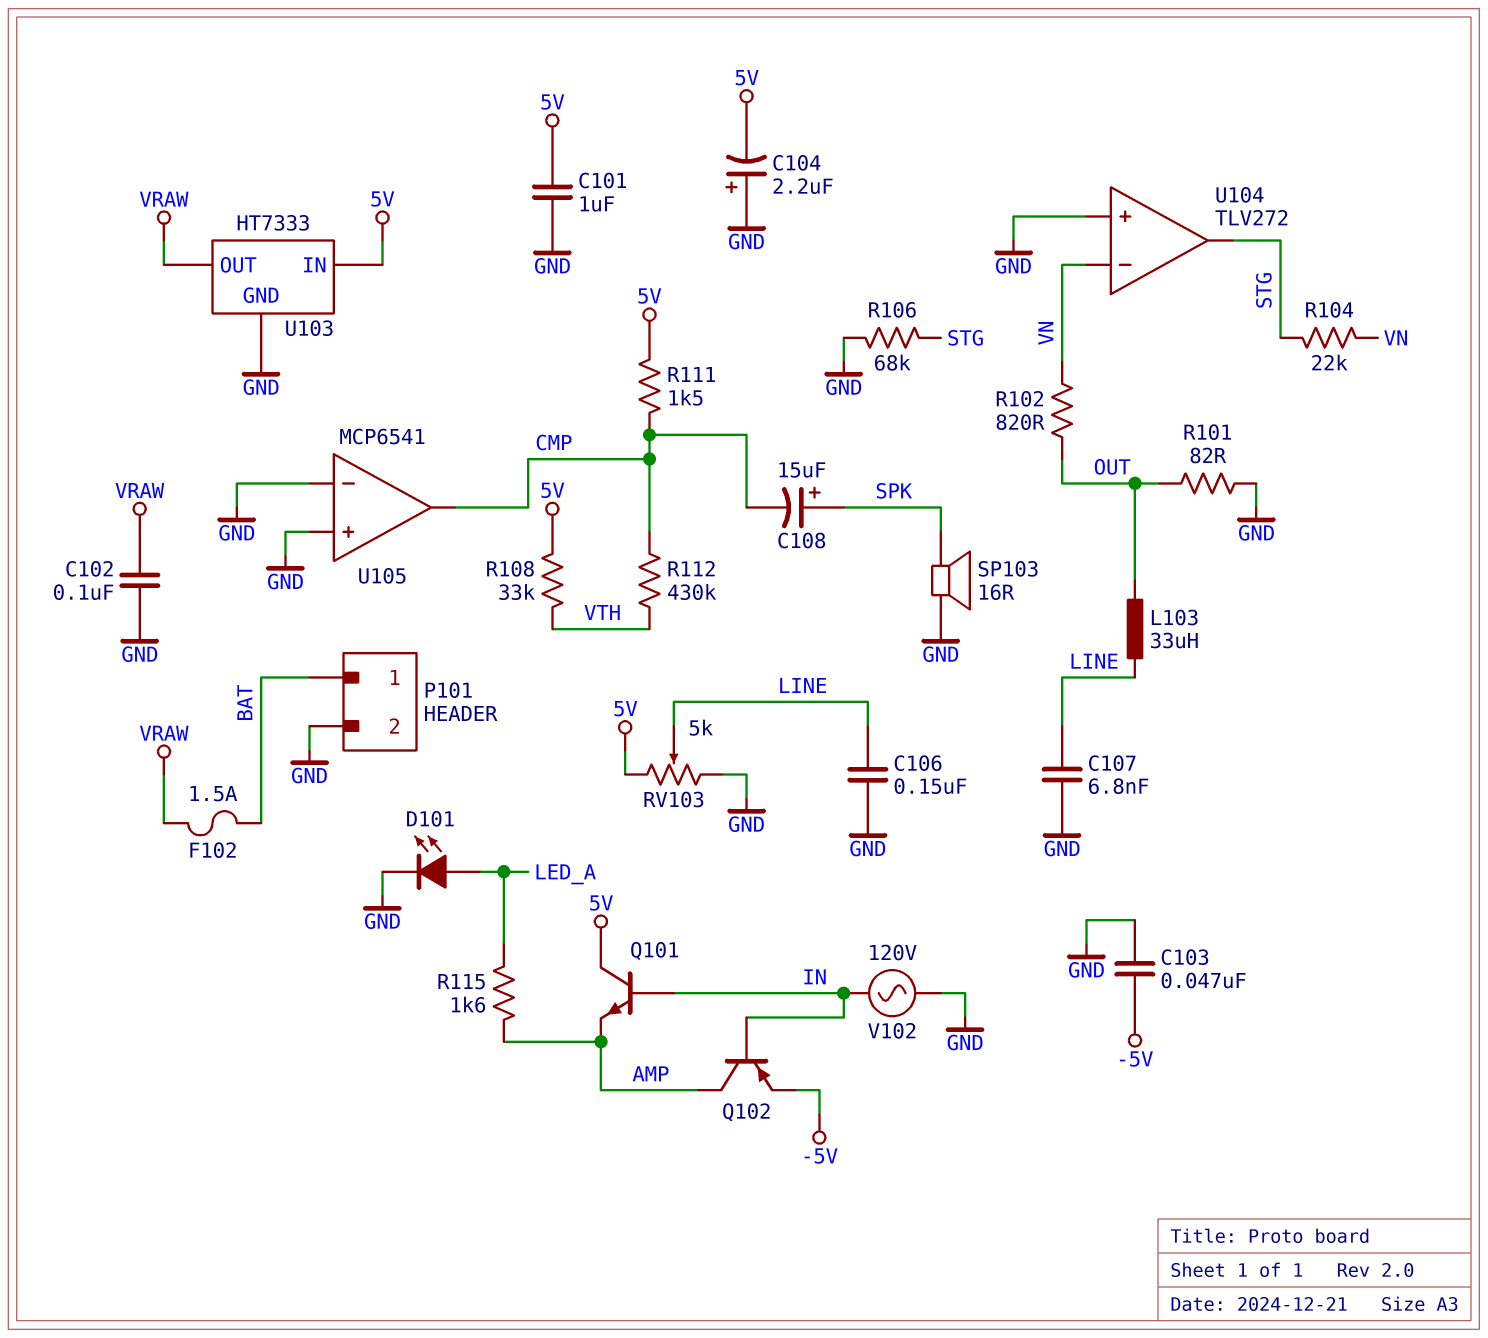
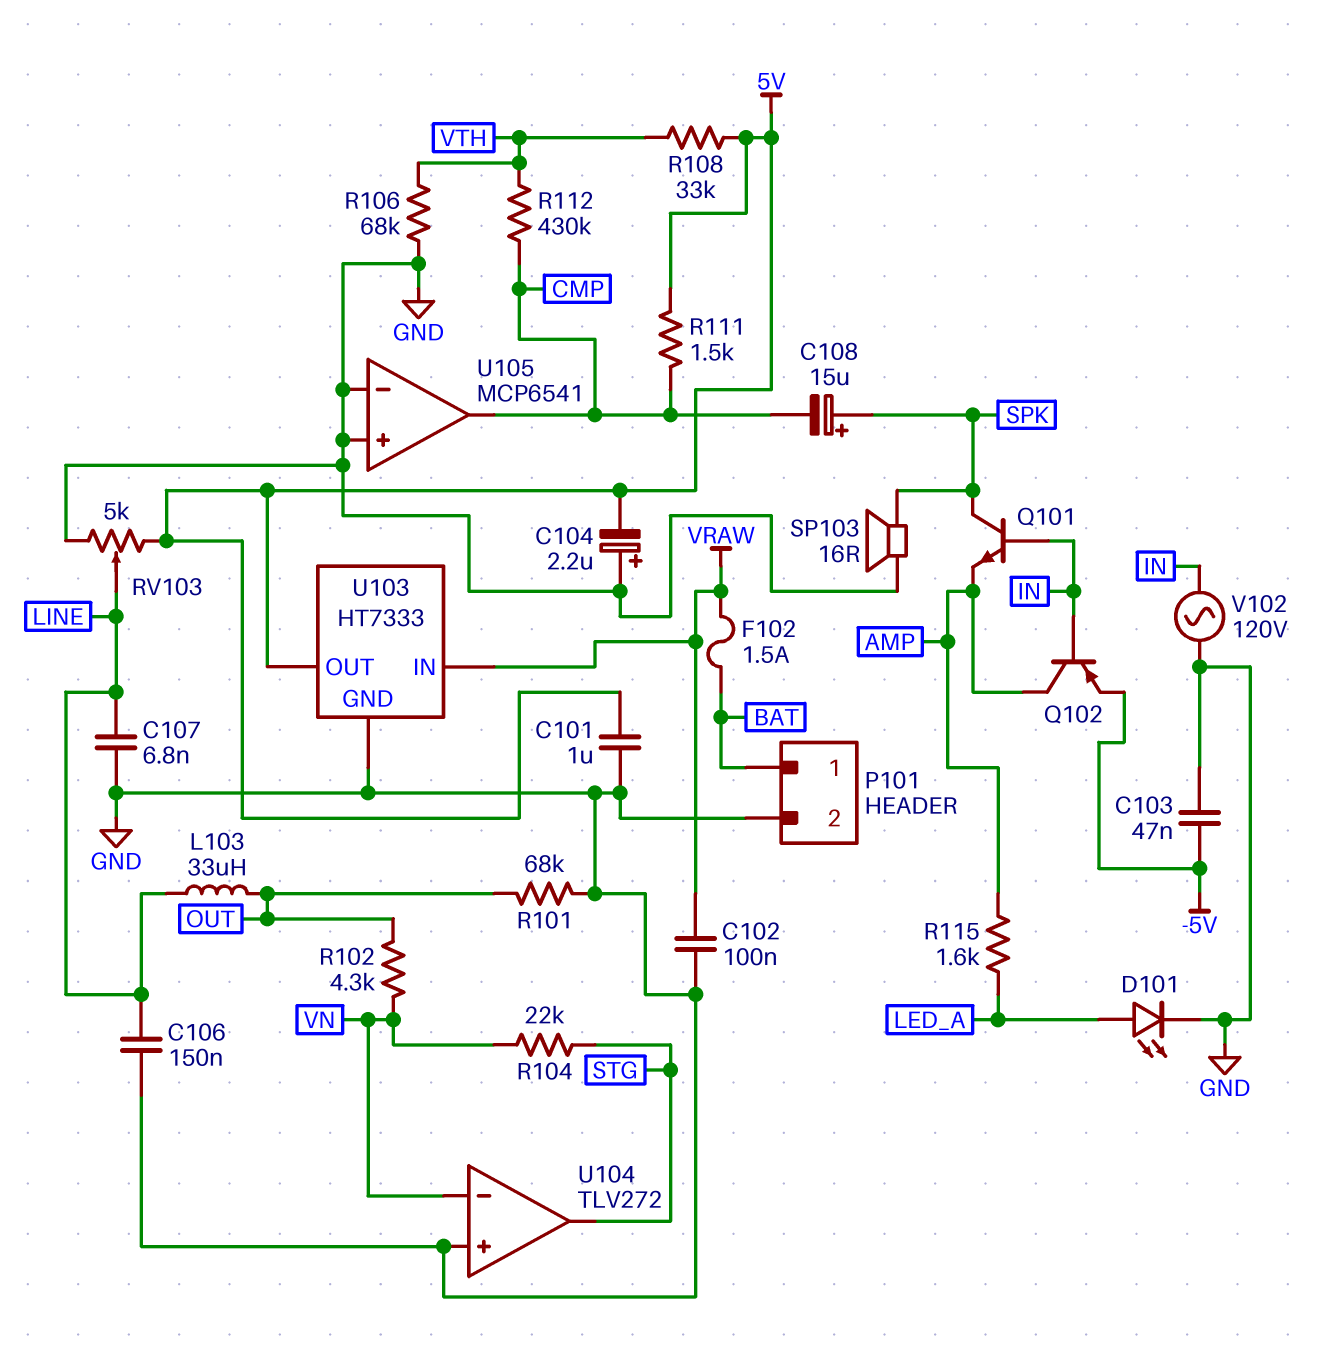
Q101: NPN (B IN, C 5V, E AMP) -> NPN (B IN, C SPK, E AMP)
R101: 82 (GND, OUT) -> 68k (GND, OUT)
R102: 820 (OUT, VN) -> 4.3k (OUT, VN)
R106: 68k (GND, STG) -> 68k (GND, VTH)
U103 pin IN: 5V -> VRAW
U103 pin OUT: VRAW -> 5V

